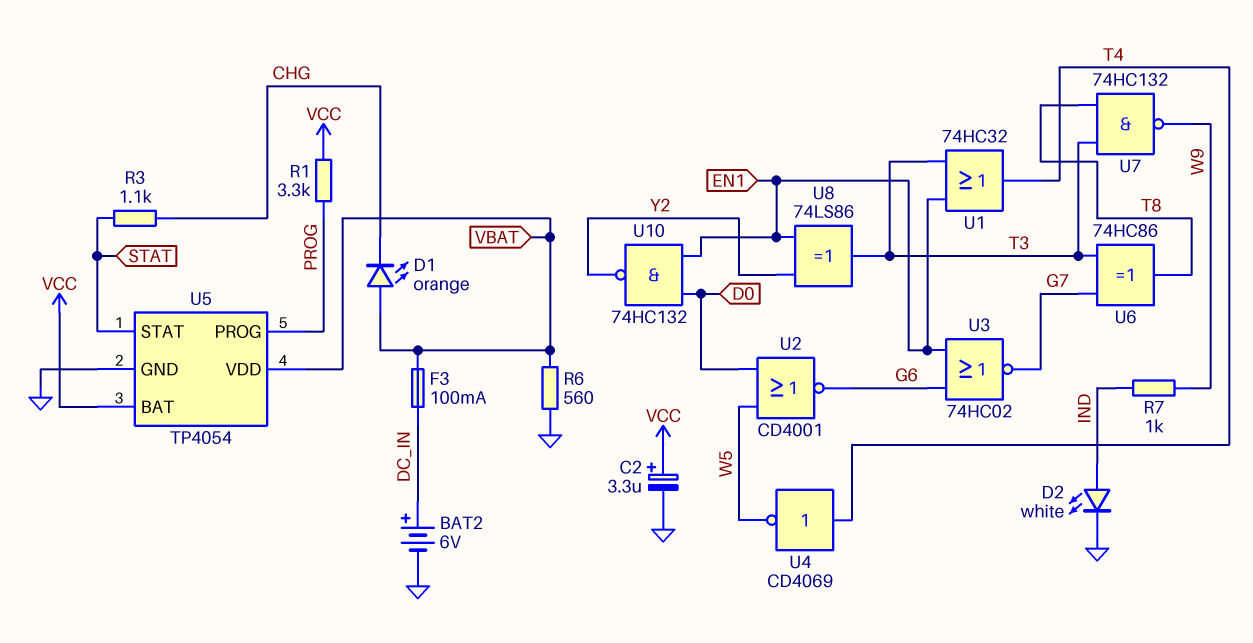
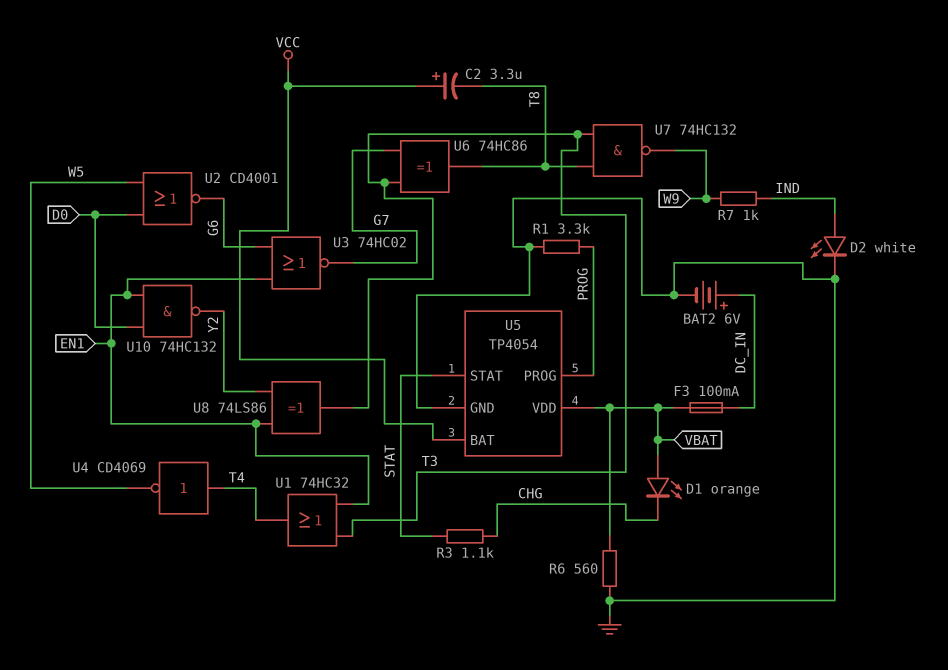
C2: 3.3uF (plus VCC, minus GND) -> 3.3uF (plus VCC, minus T8)
R1: 3.3k (PROG, VCC) -> 3.3k (GND, PROG)

